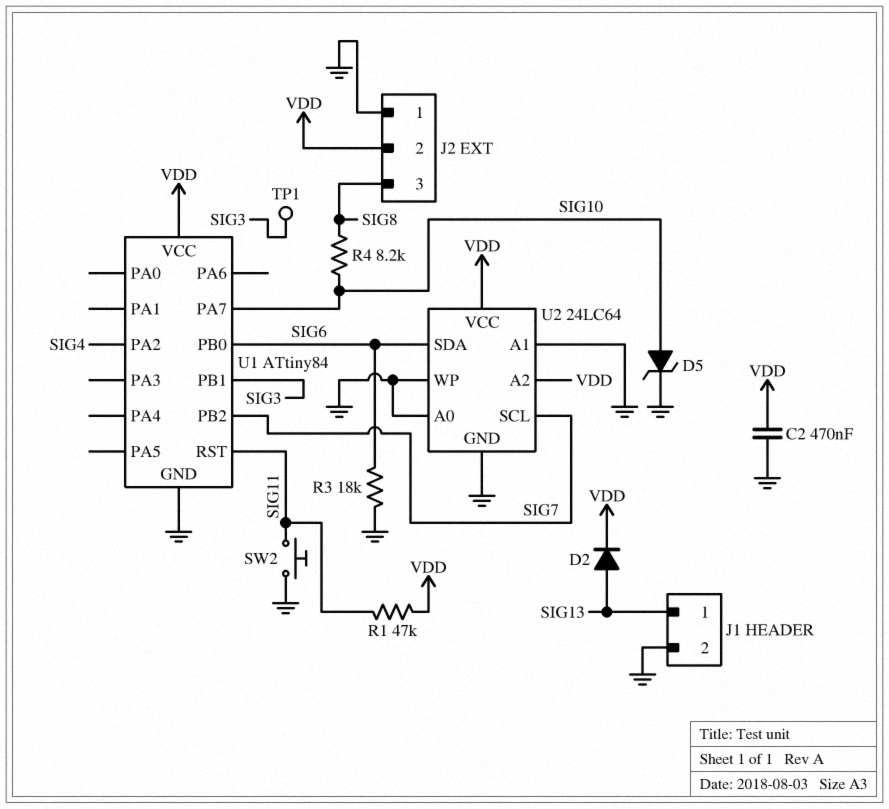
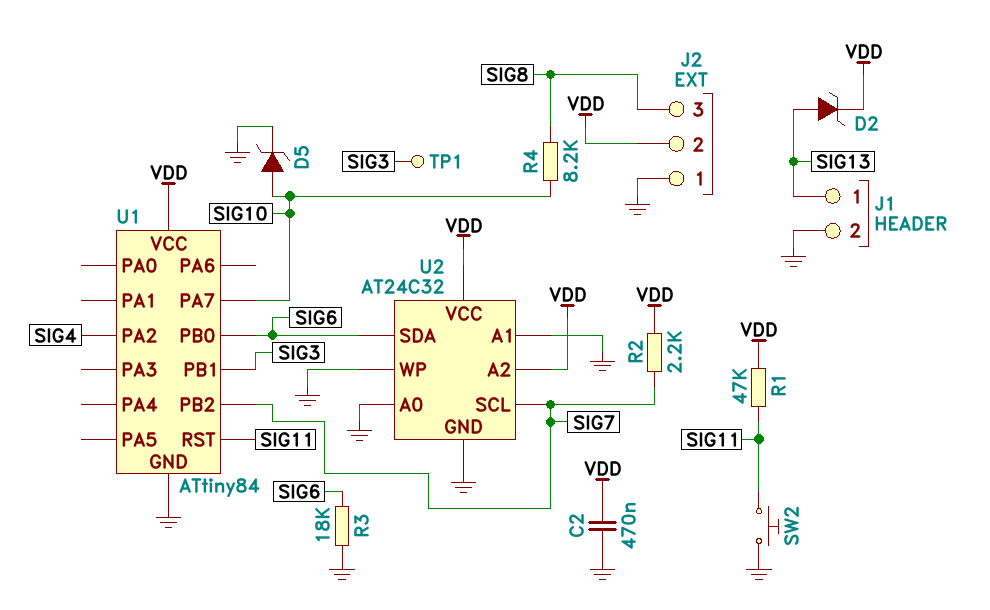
D2: diode (A SIG13, K VDD) -> zener (A SIG13, K VDD)
R2: none -> 2.2k (SIG7, VDD)
U2: 24LC64 -> AT24C32

